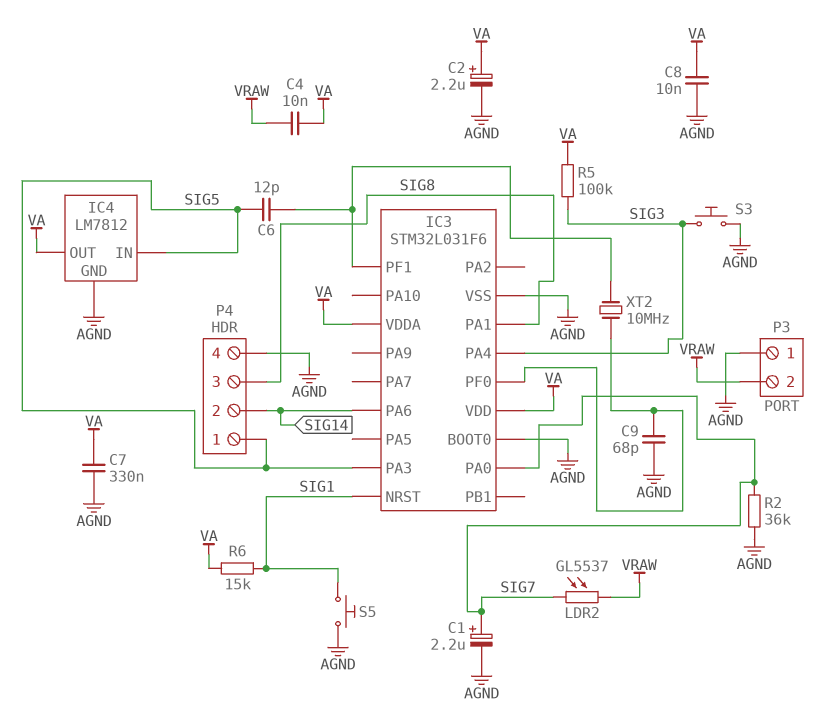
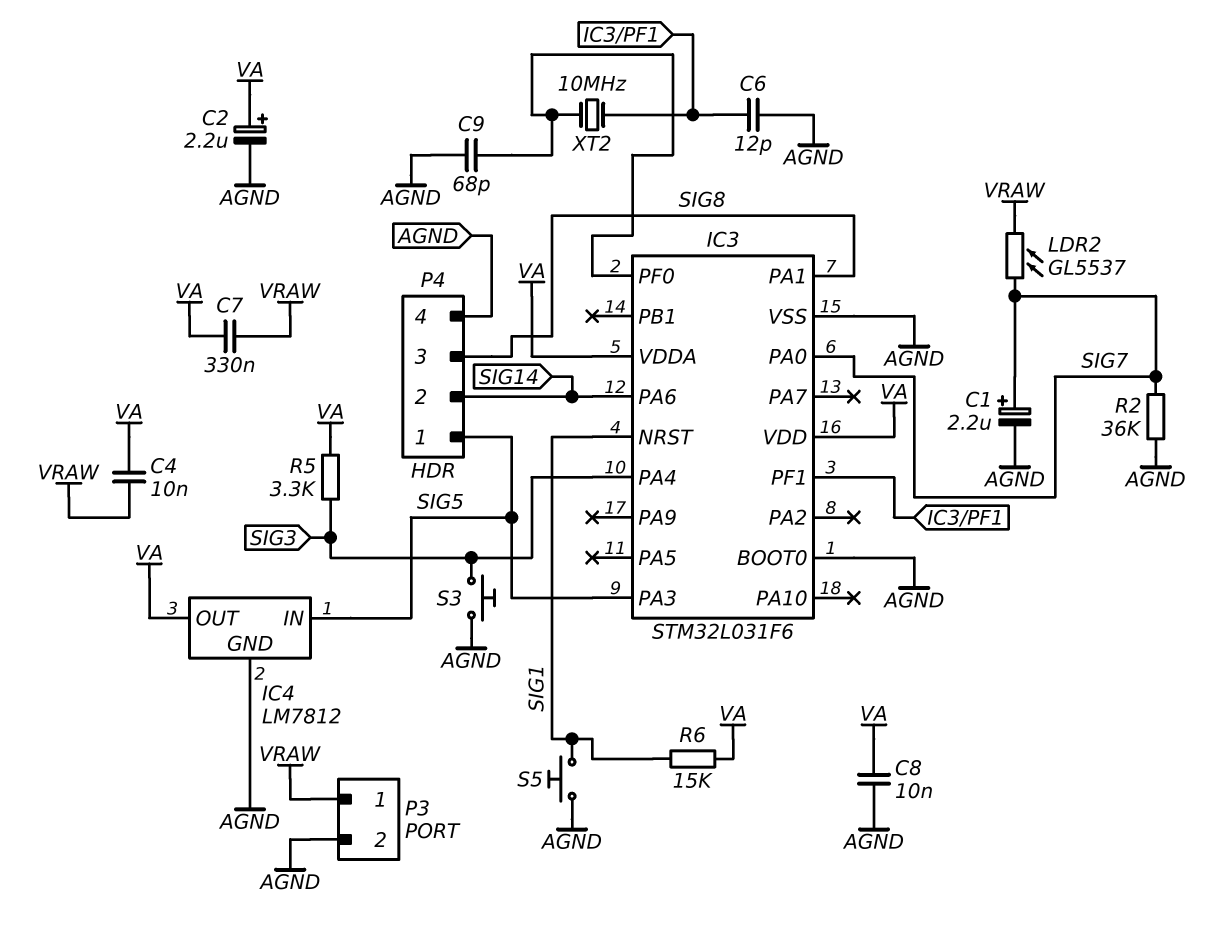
C6: 12pF (IC3/PF1, SIG5) -> 12pF (AGND, IC3/PF1)
C7: 330nF (AGND, VA) -> 330nF (VA, VRAW)
P3 pin 1: AGND -> VRAW
P3 pin 2: VRAW -> AGND
R5: 100k (SIG3, VA) -> 3.3k (SIG3, VA)

